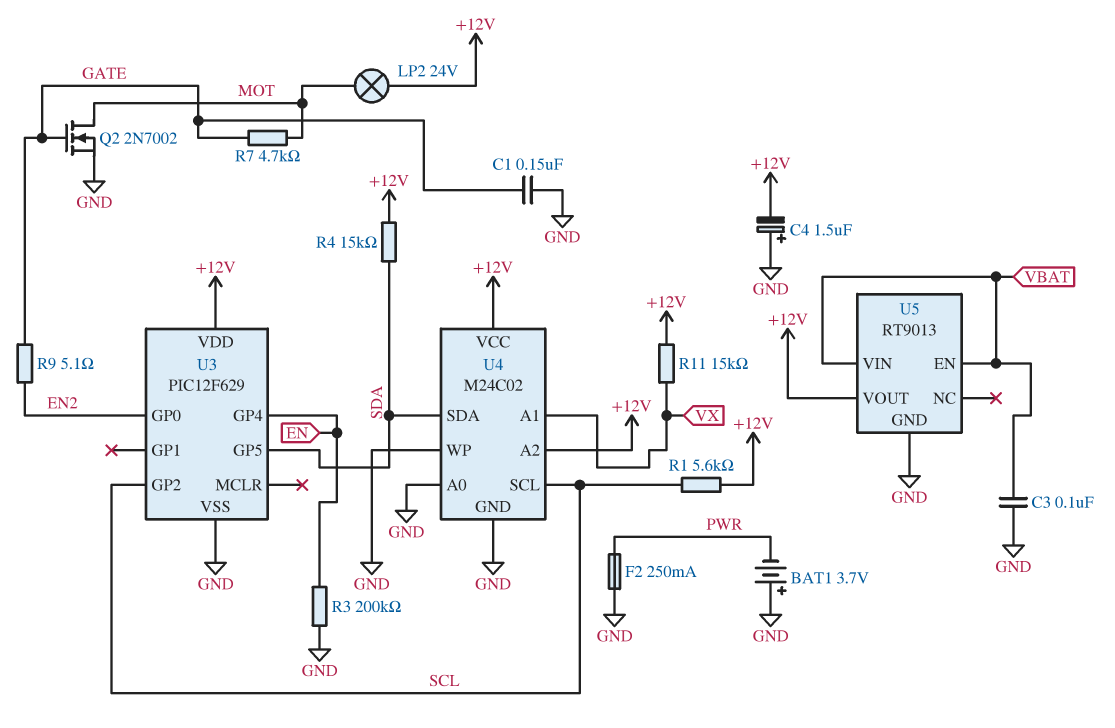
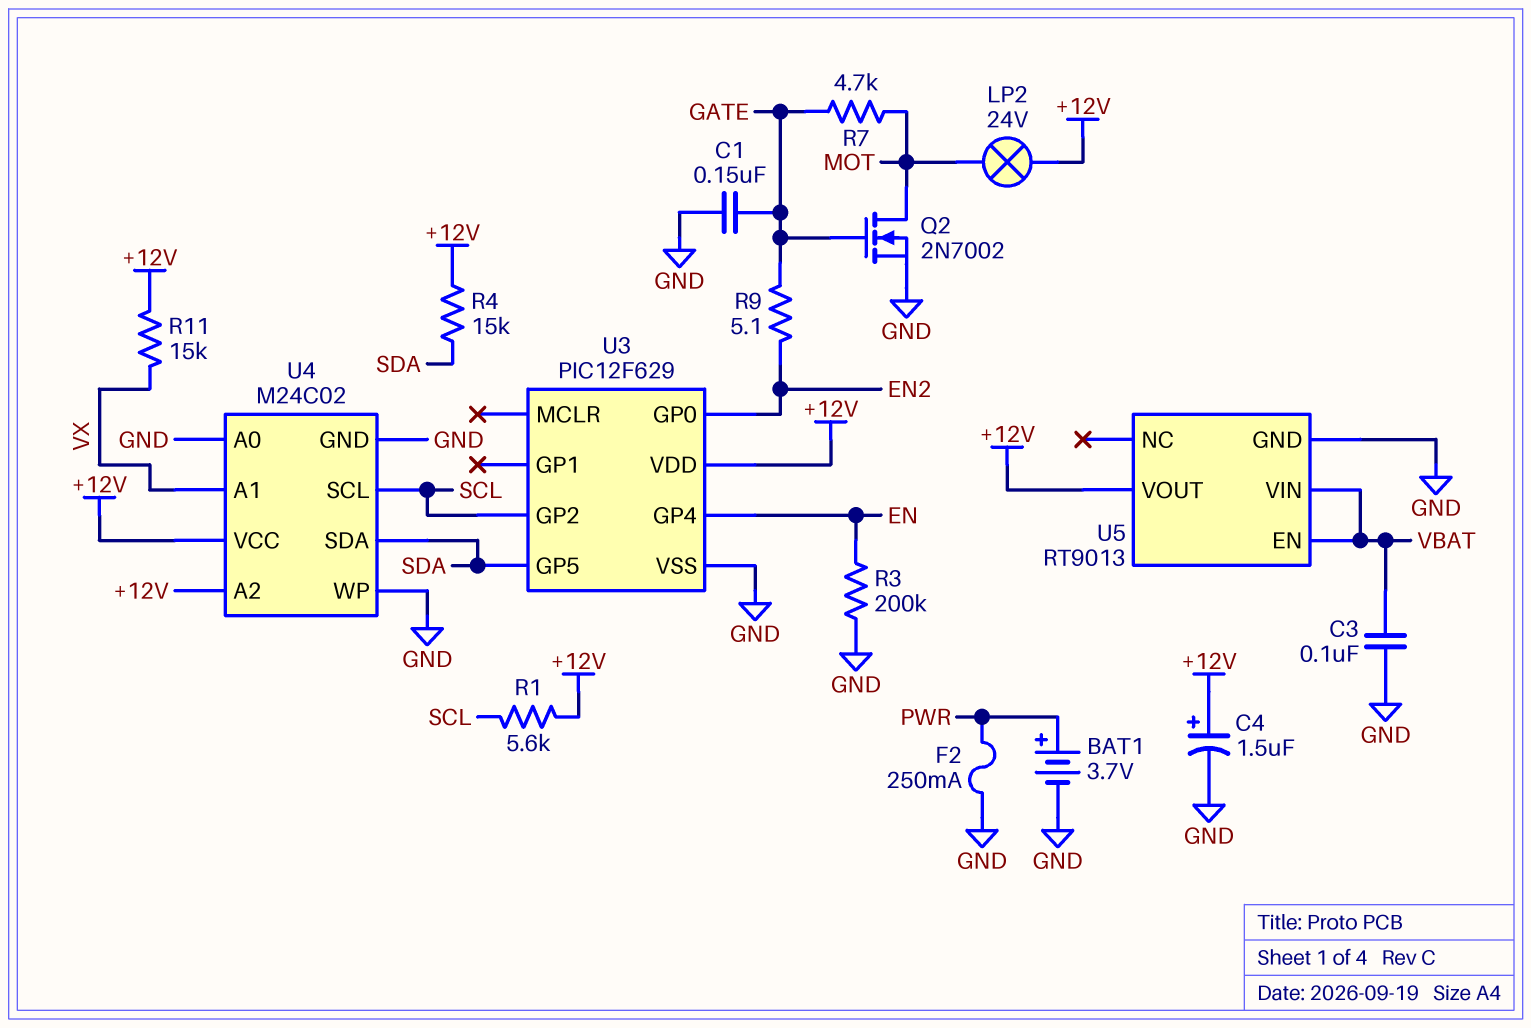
BAT1: 3.7V (plus GND, minus PWR) -> 3.7V (plus PWR, minus GND)
C4: 1.5uF (plus GND, minus +12V) -> 1.5uF (plus +12V, minus GND)

